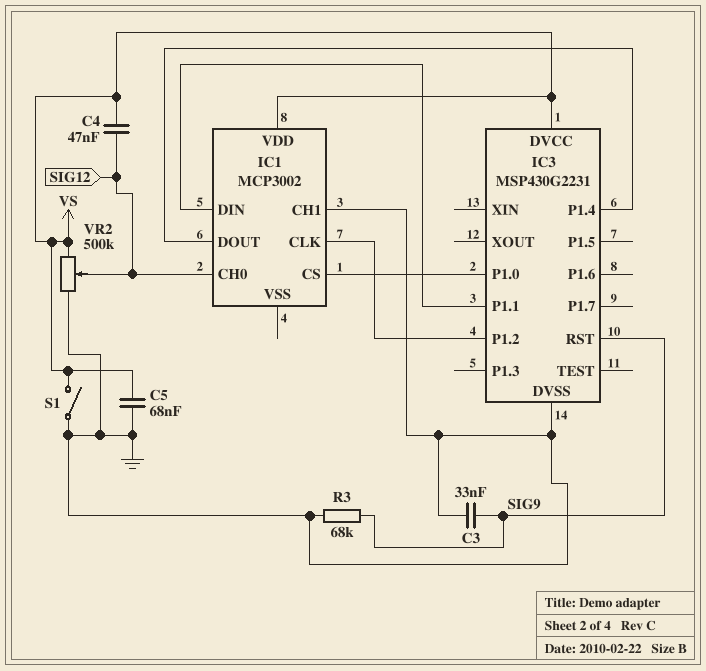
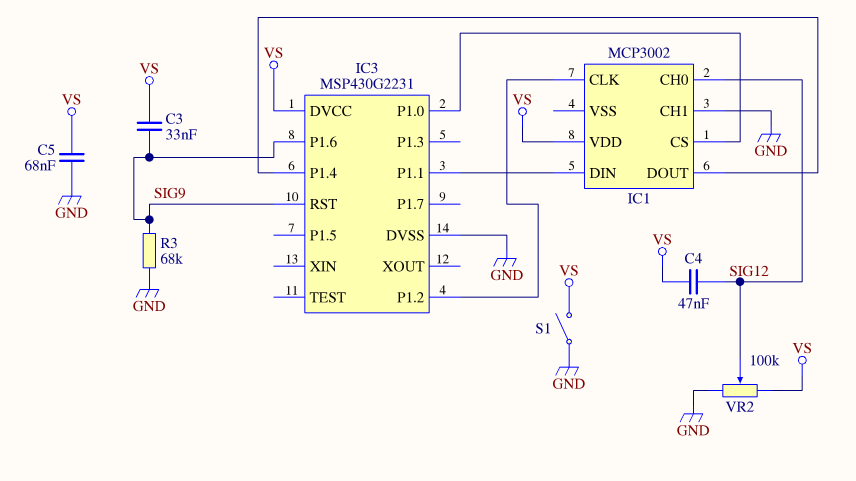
C3: 33nF (GND, SIG9) -> 33nF (SIG9, VS)
IC3 pin P1.6: none -> SIG9
VR2: 500k (GND, VS, wiper SIG12) -> 100k (GND, VS, wiper SIG12)

